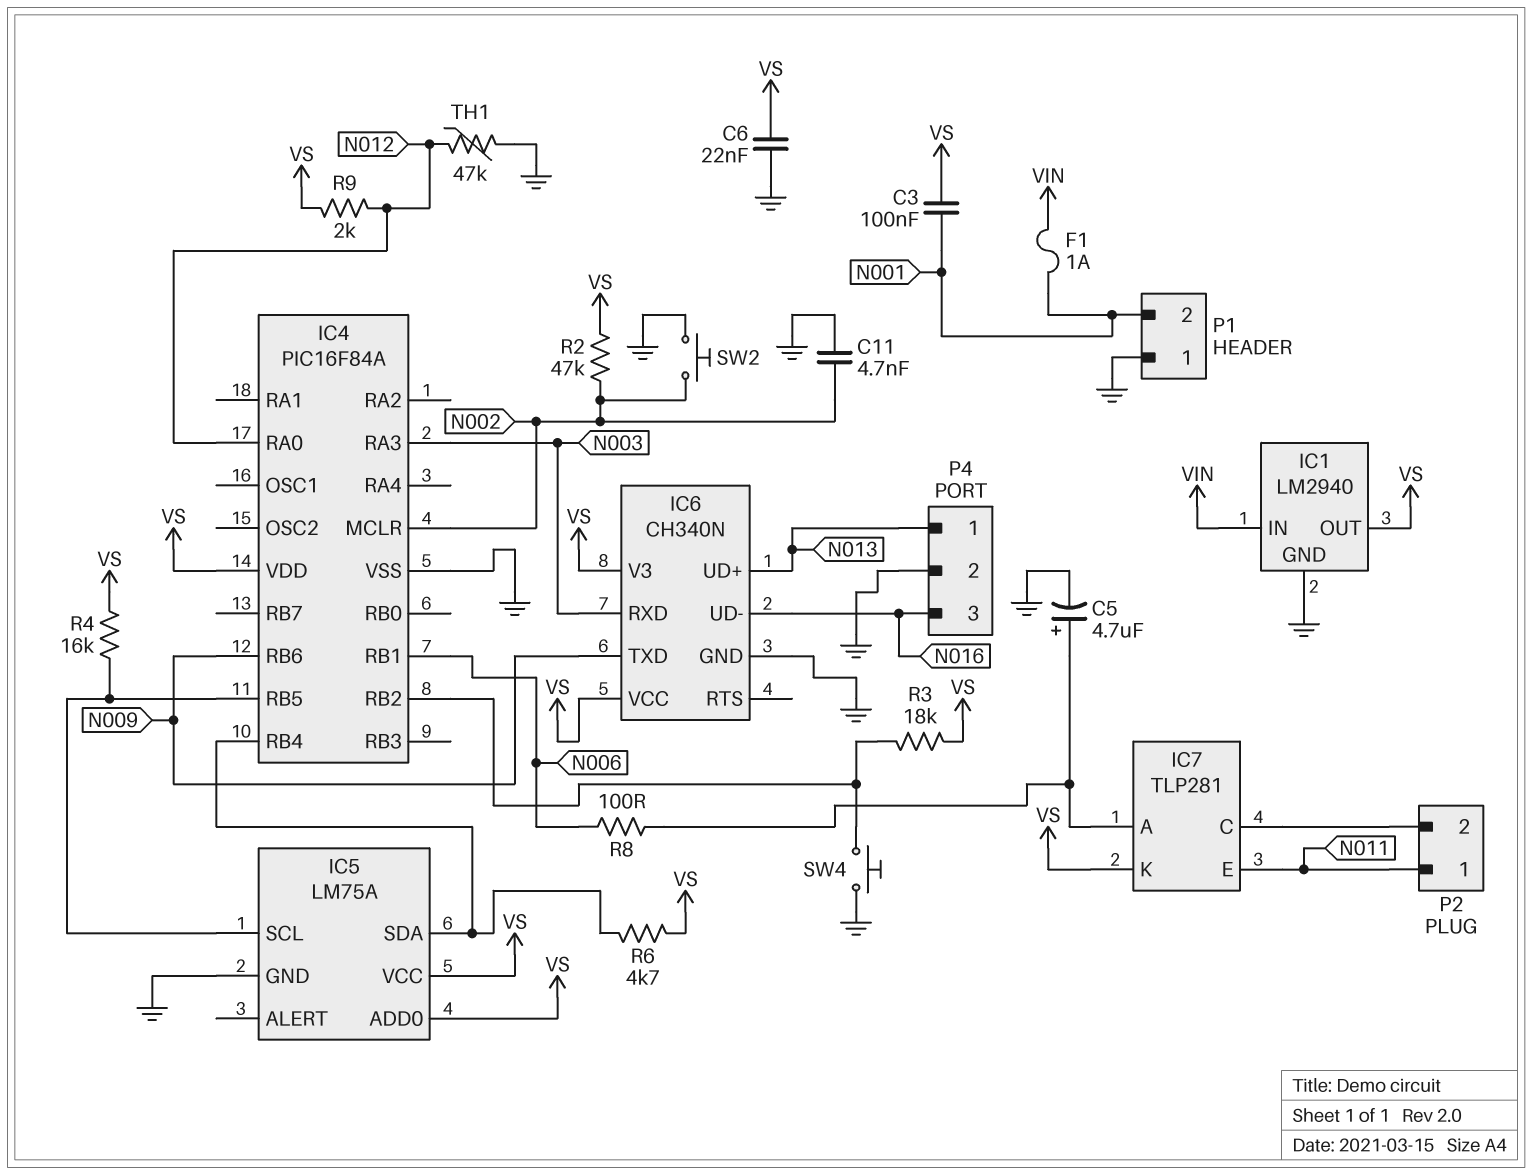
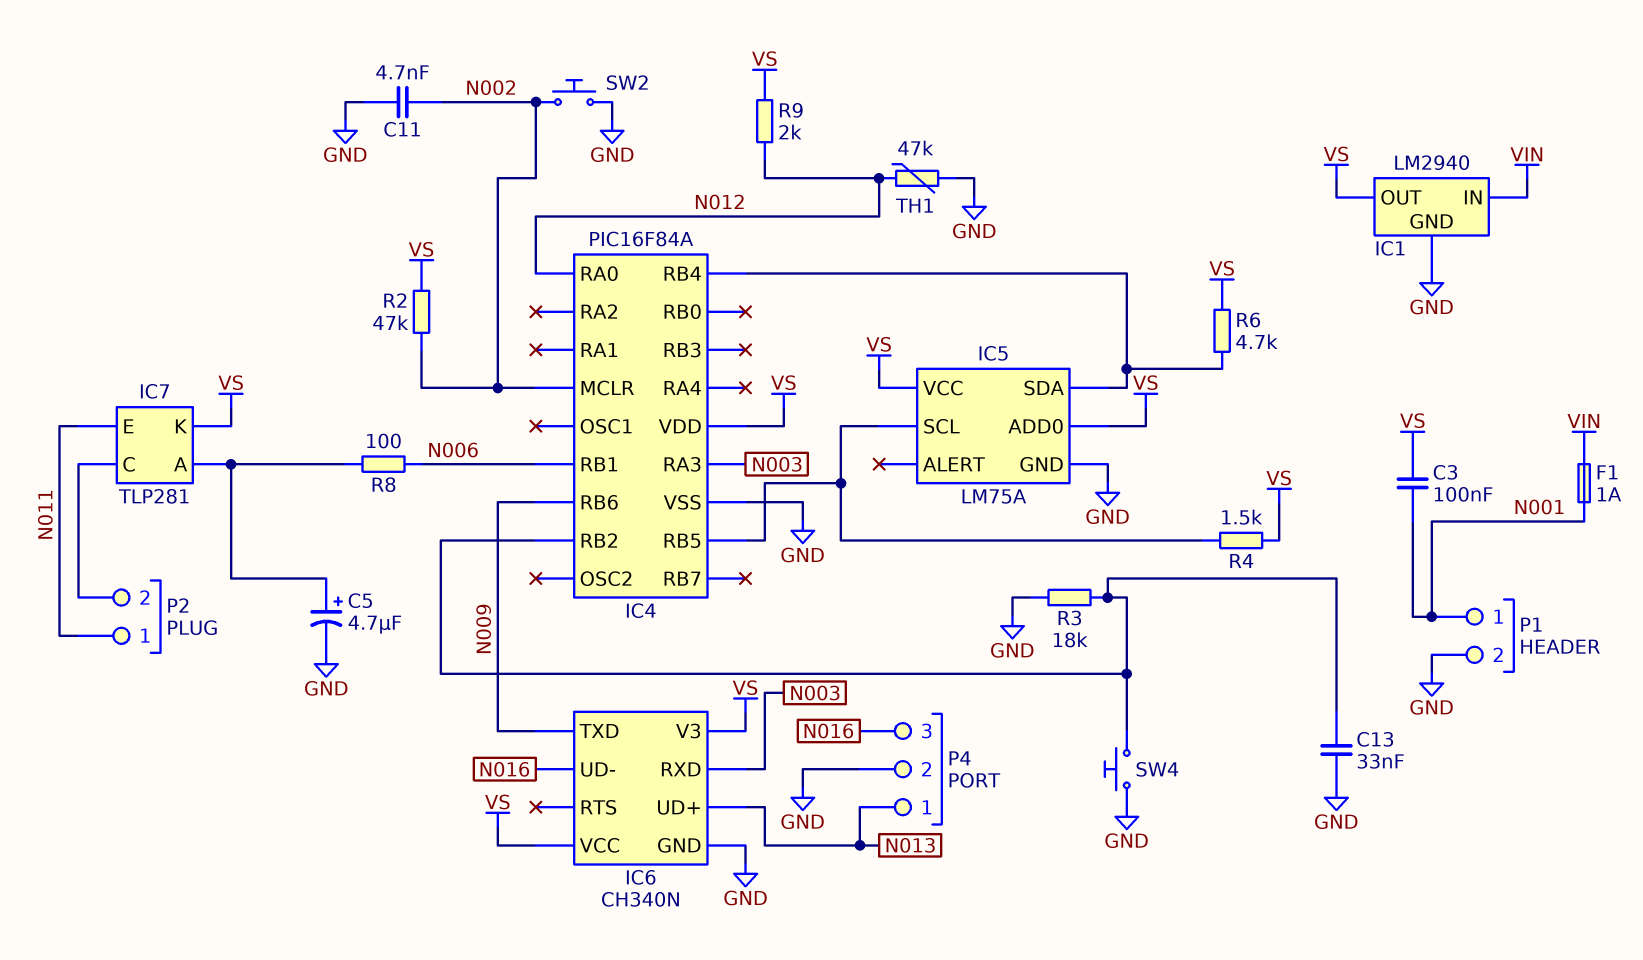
C6: 22nF (GND, VS) -> none
C13: none -> 33nF (GND, IC4/RB2)
P1 pin 1: GND -> N001
P1 pin 2: N001 -> GND
R3: 18k (IC4/RB2, VS) -> 18k (GND, IC4/RB2)
R4: 16k (IC4/RB5, VS) -> 1.5k (IC4/RB5, VS)

